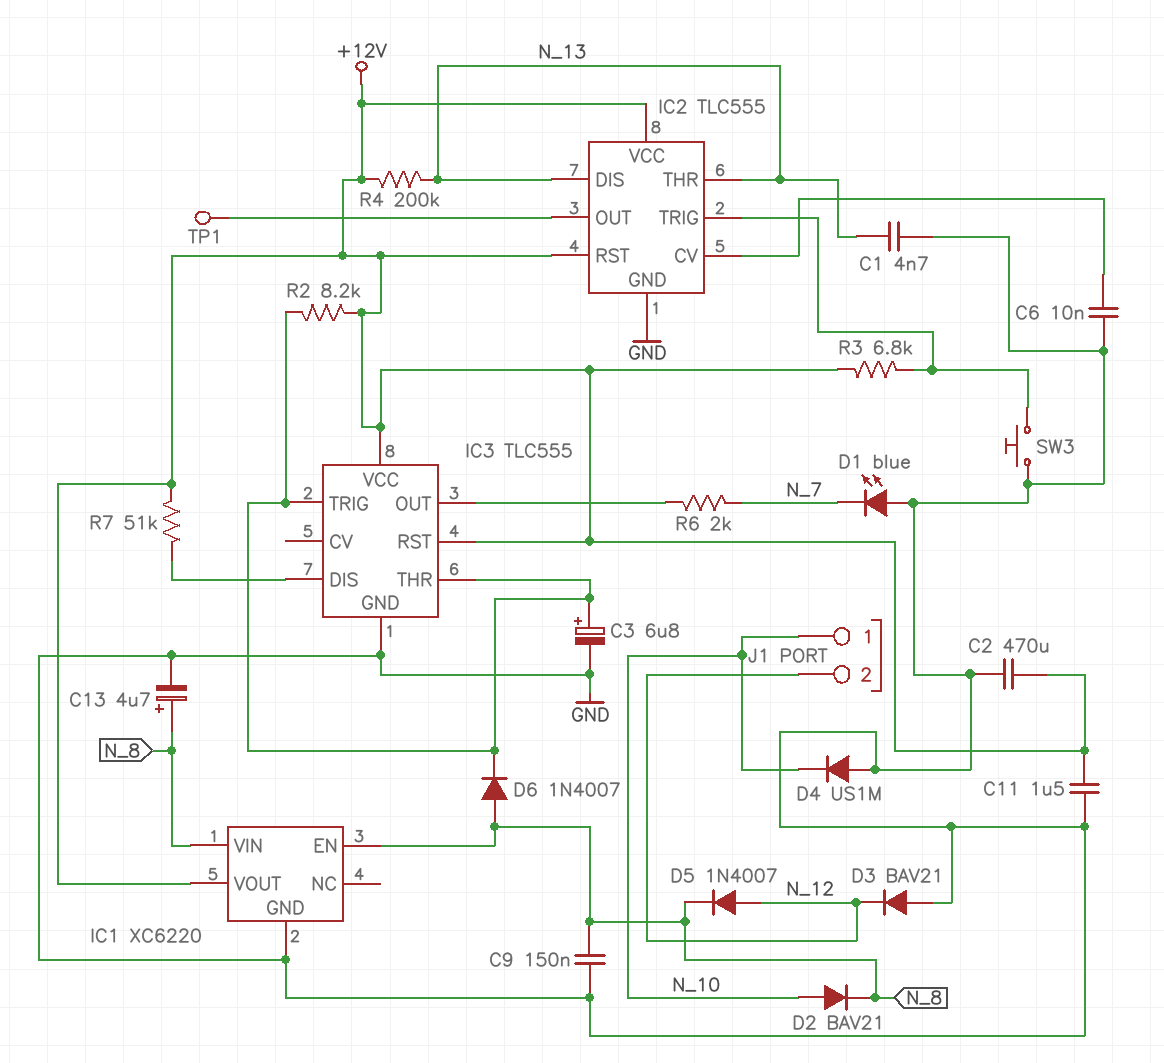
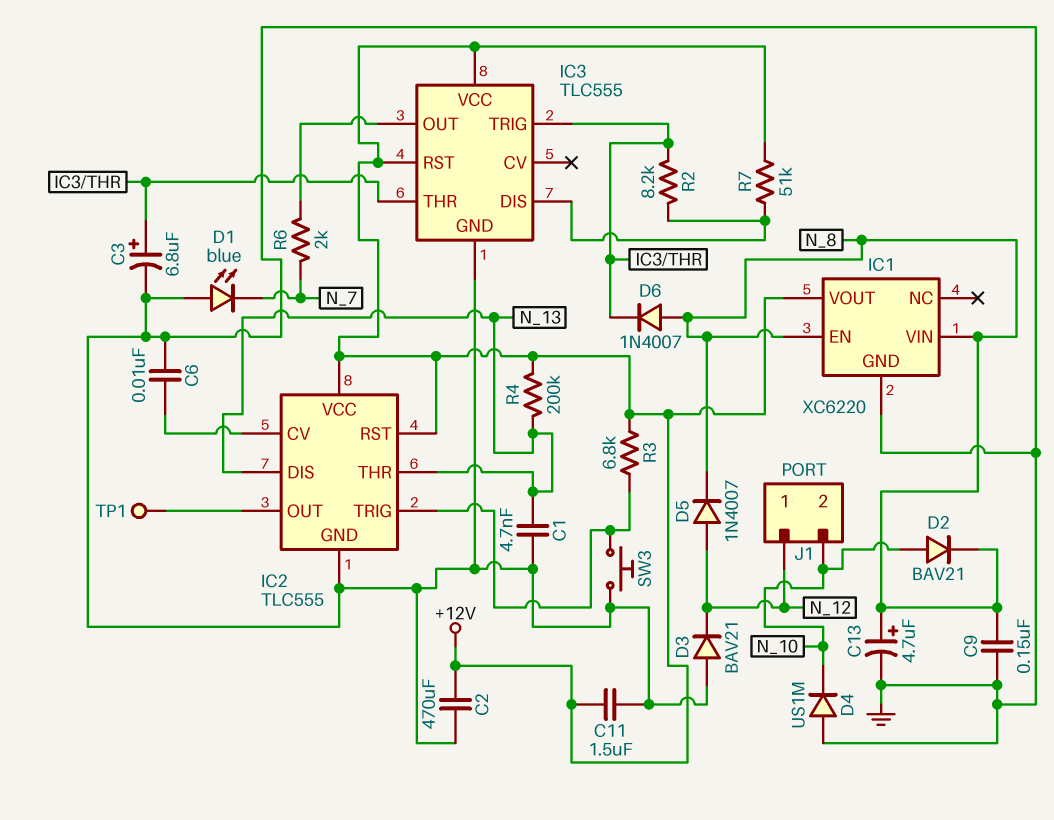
J1 pin 1: N_10 -> N_12
J1 pin 2: N_12 -> N_10
R2: 8.2k (+12V, IC3/THR) -> 8.2k (IC3/DIS, IC3/THR)

